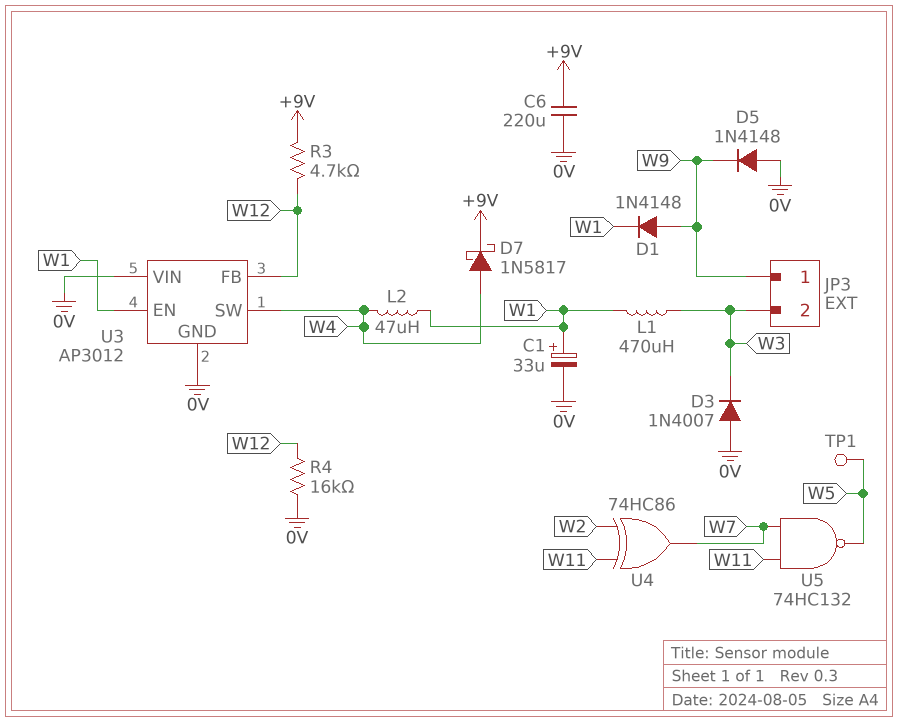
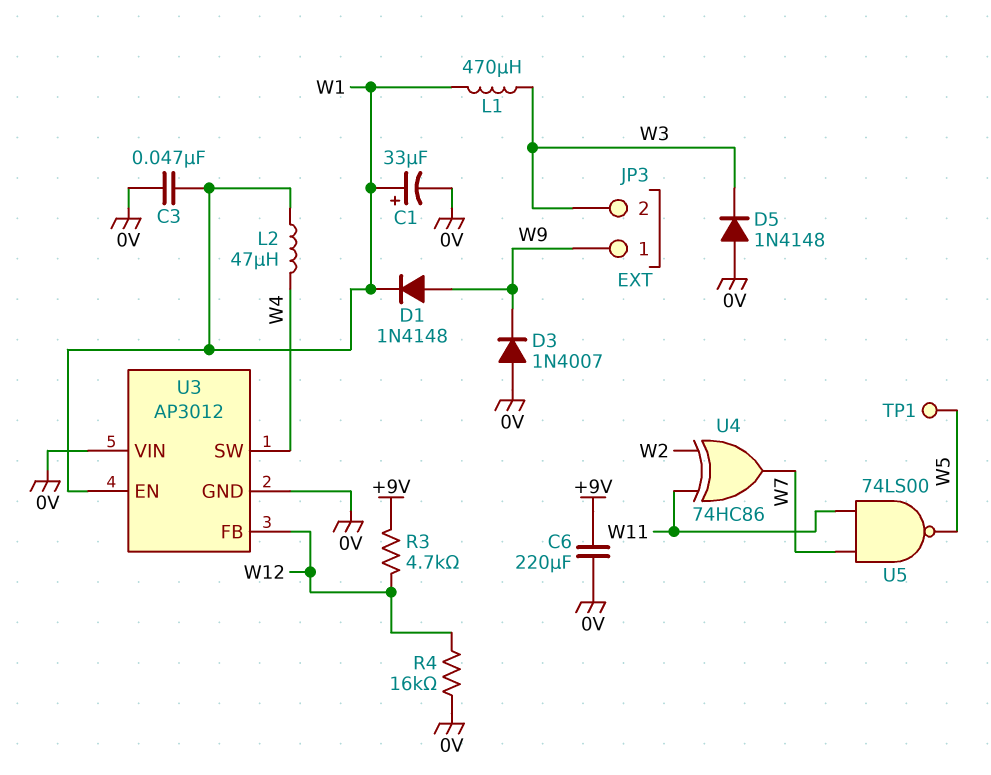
C3: none -> 47nF (0V, W1)
D3: diode 1N4007 (A 0V, K W3) -> diode 1N4007 (A 0V, K W9)
D5: diode 1N4148 (A 0V, K W9) -> diode 1N4148 (A 0V, K W3)
D7: schottky 1N5817 (A W4, K +9V) -> none
U5: NAND 74HC132 (in W7, in W11, out W5) -> NAND 74LS00 (in W7, in W11, out W5)

